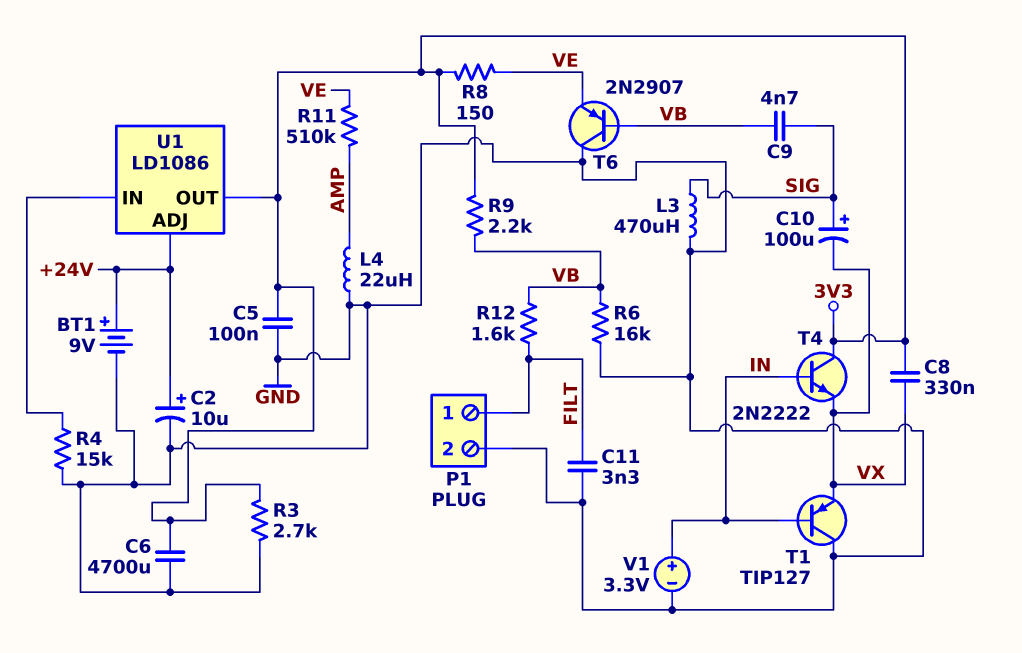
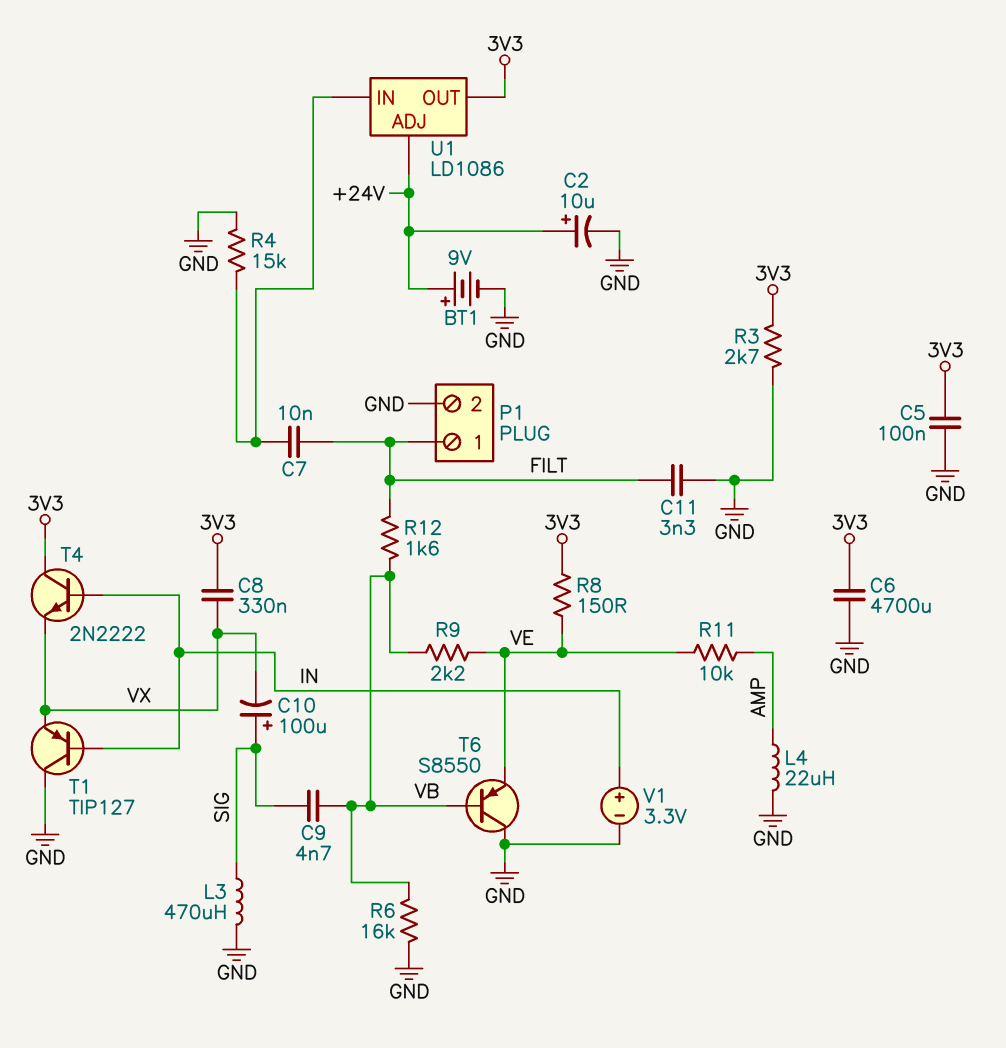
C7: none -> 10nF (FILT, U1/IN)
R9: 2.2k (3V3, VB) -> 2.2k (VB, VE)
R11: 510k (AMP, VE) -> 10k (AMP, VE)
T6: PNP 2N2907 (B VB, C GND, E VE) -> PNP S8550 (B VB, C GND, E VE)

